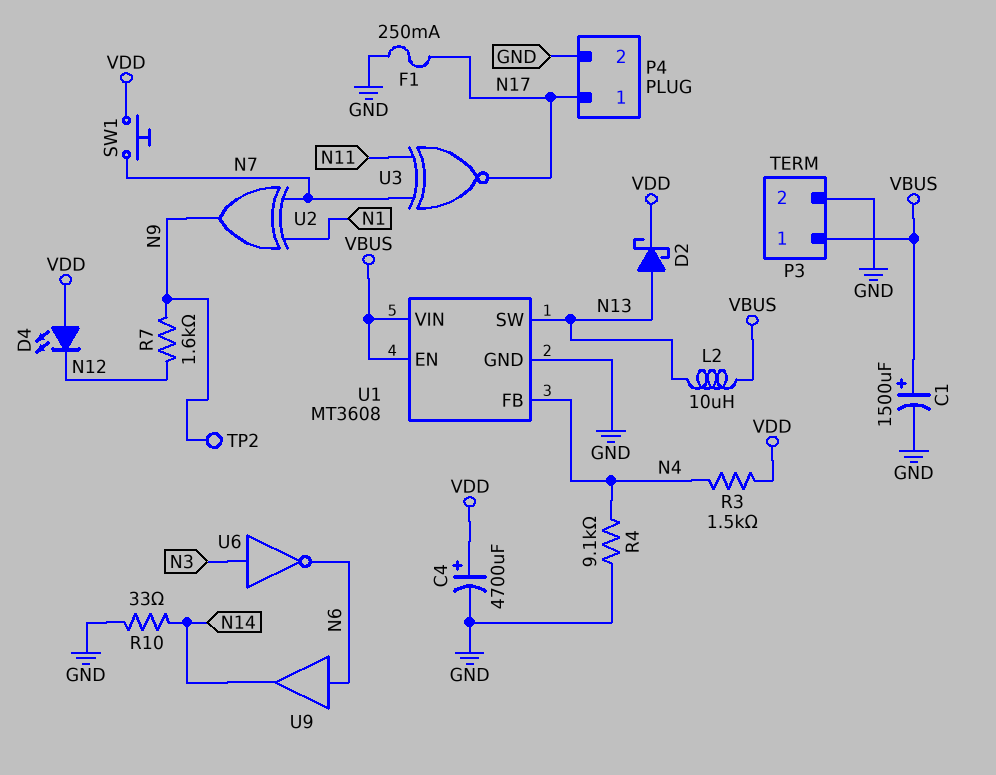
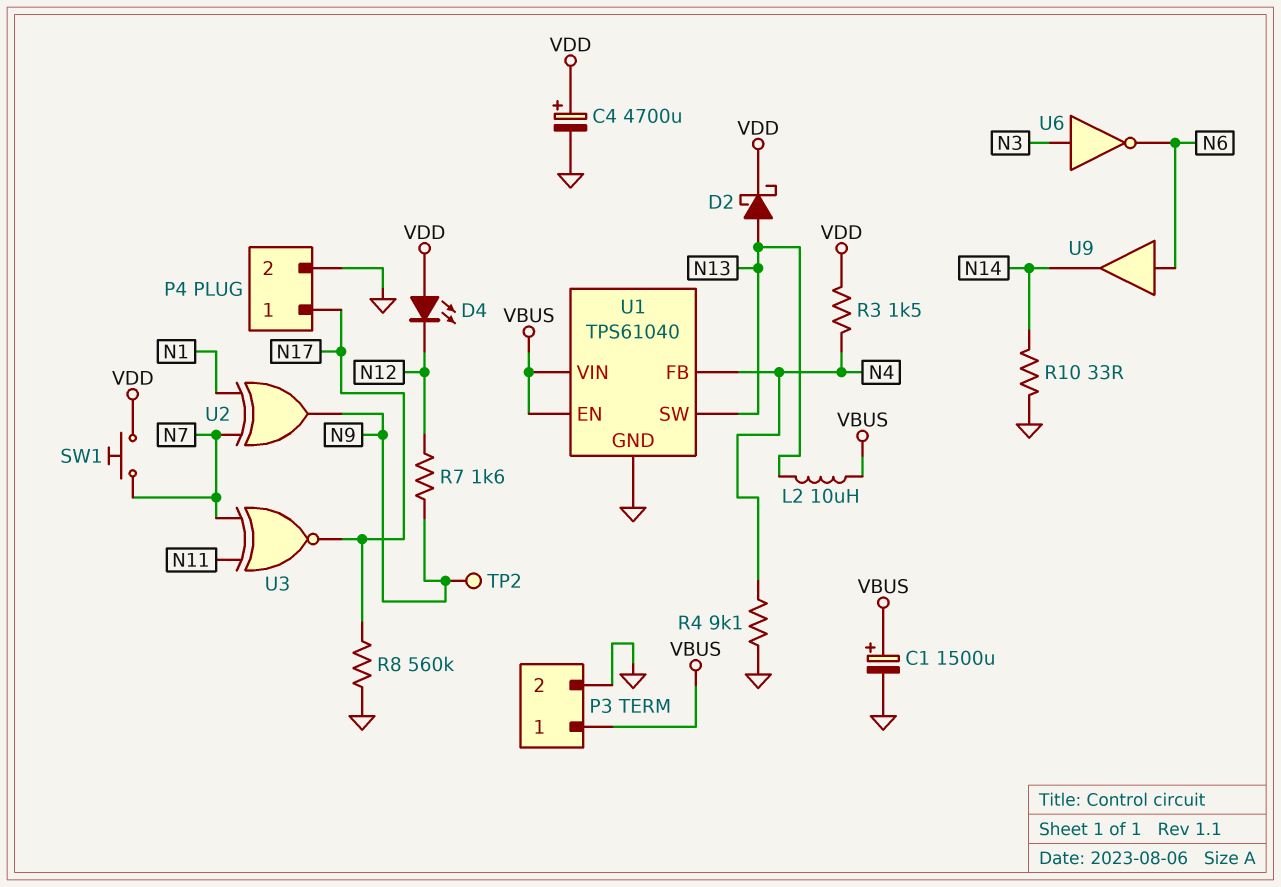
F1: 250mA (GND, N17) -> none
R8: none -> 560k (GND, N17)
U1: MT3608 -> TPS61040

